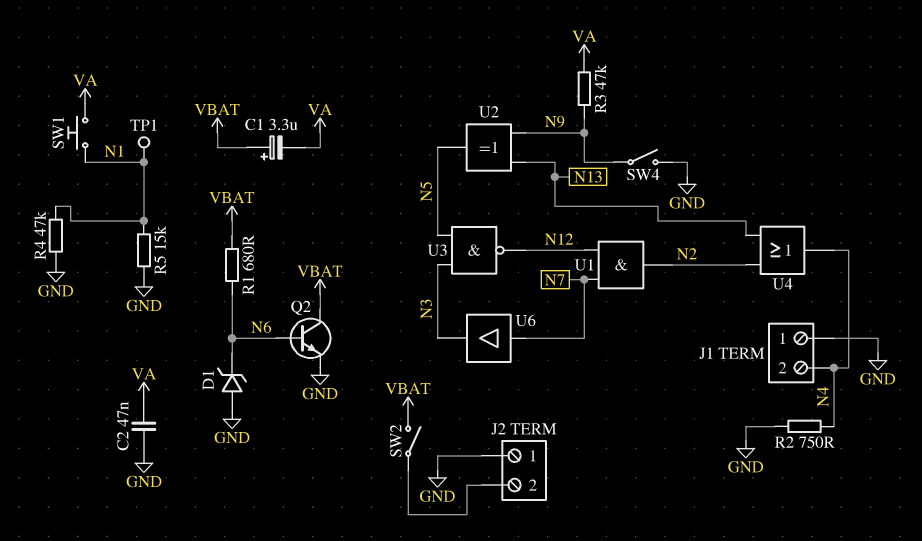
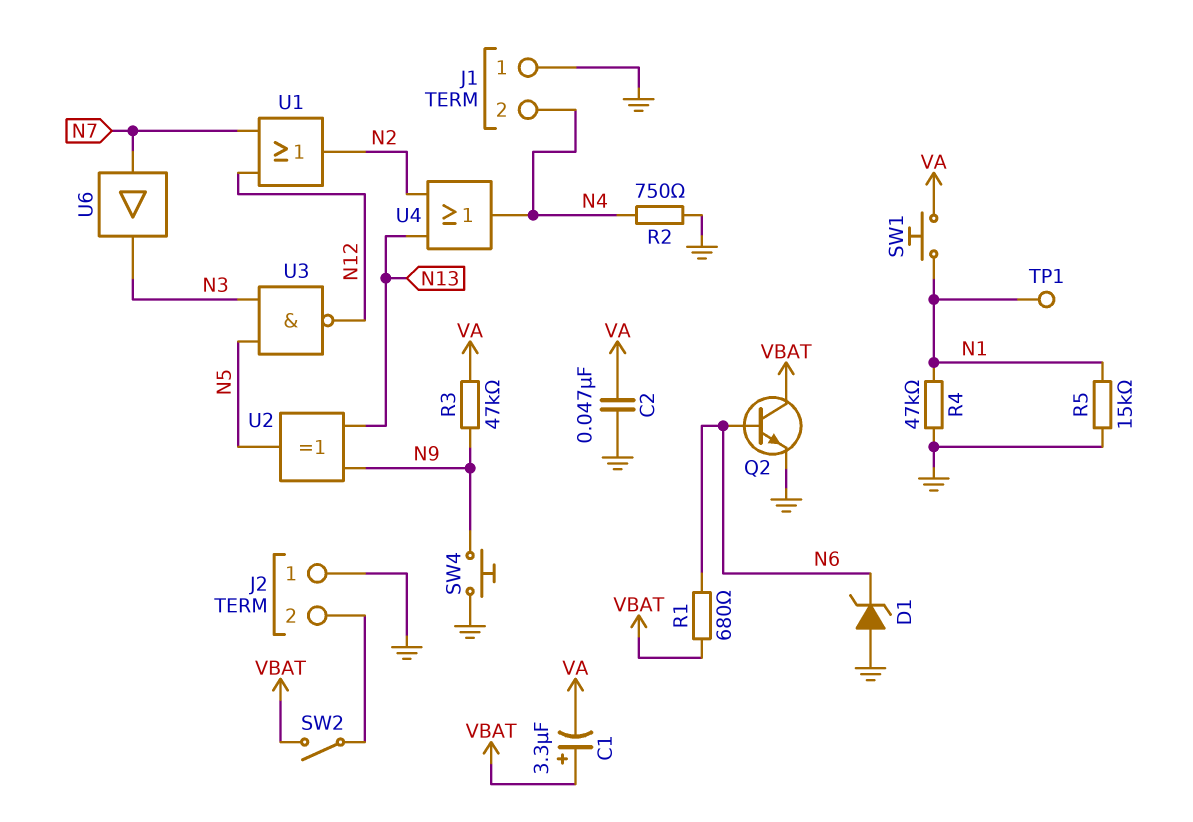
SW4: switch (GND, N9) -> button (GND, N9)
U1: AND (in N7, in N12, out N2) -> OR (in N7, in N12, out N2)

